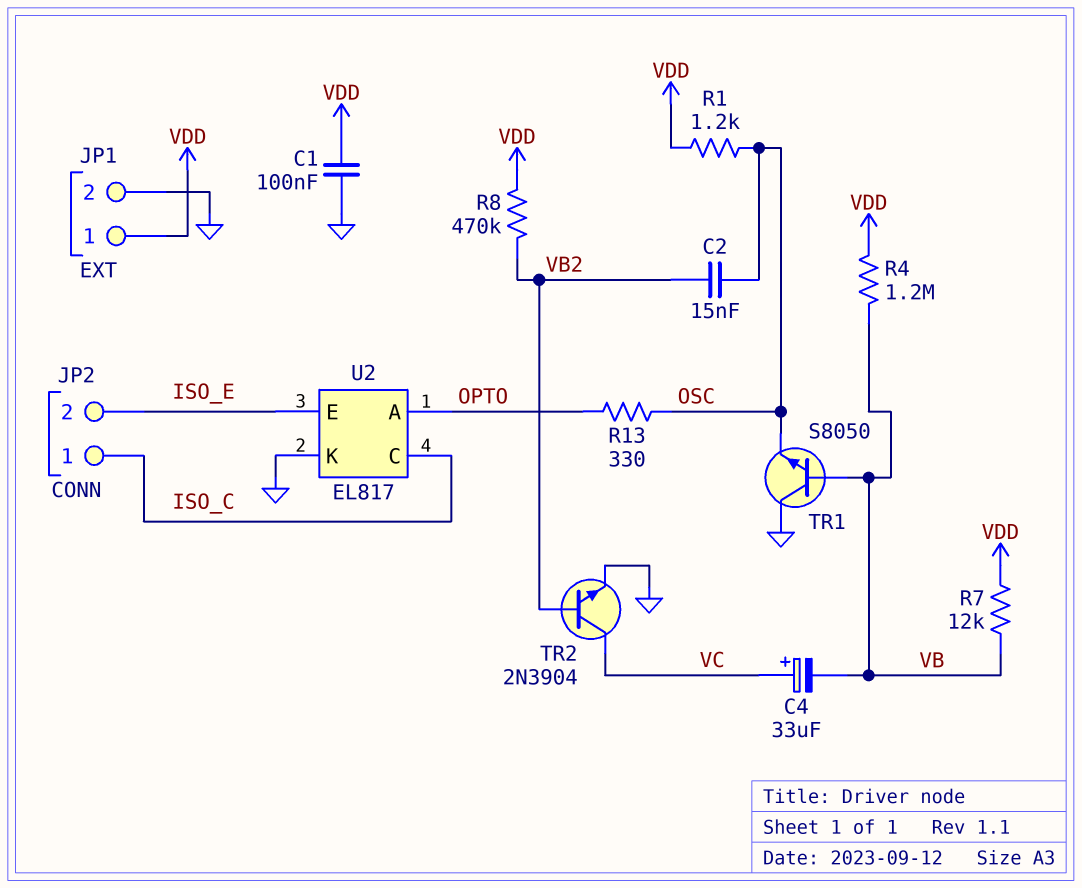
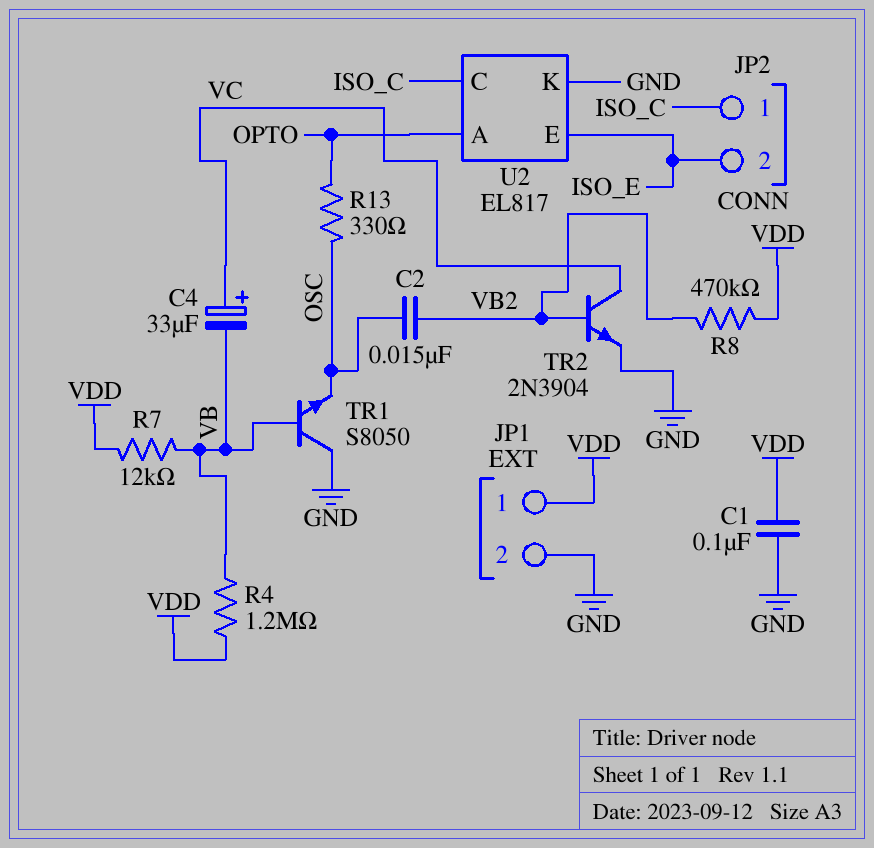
R1: 1.2k (OSC, VDD) -> none

